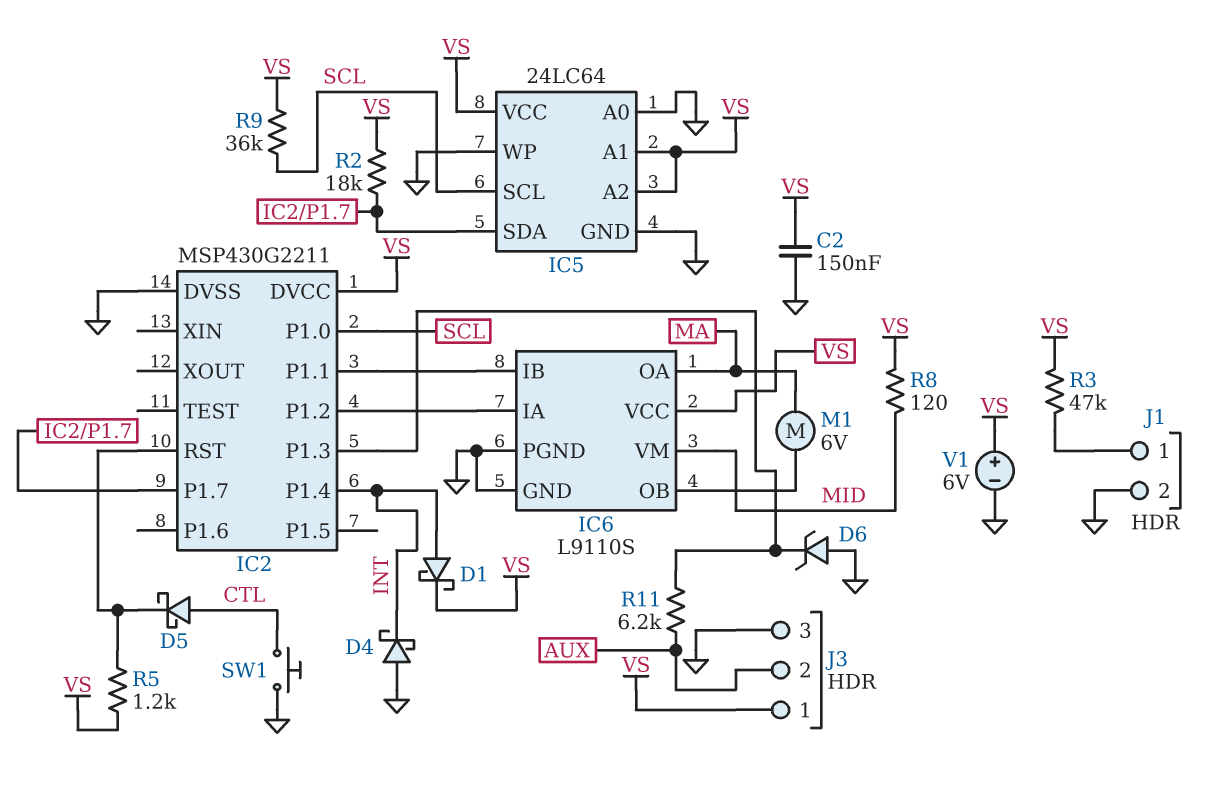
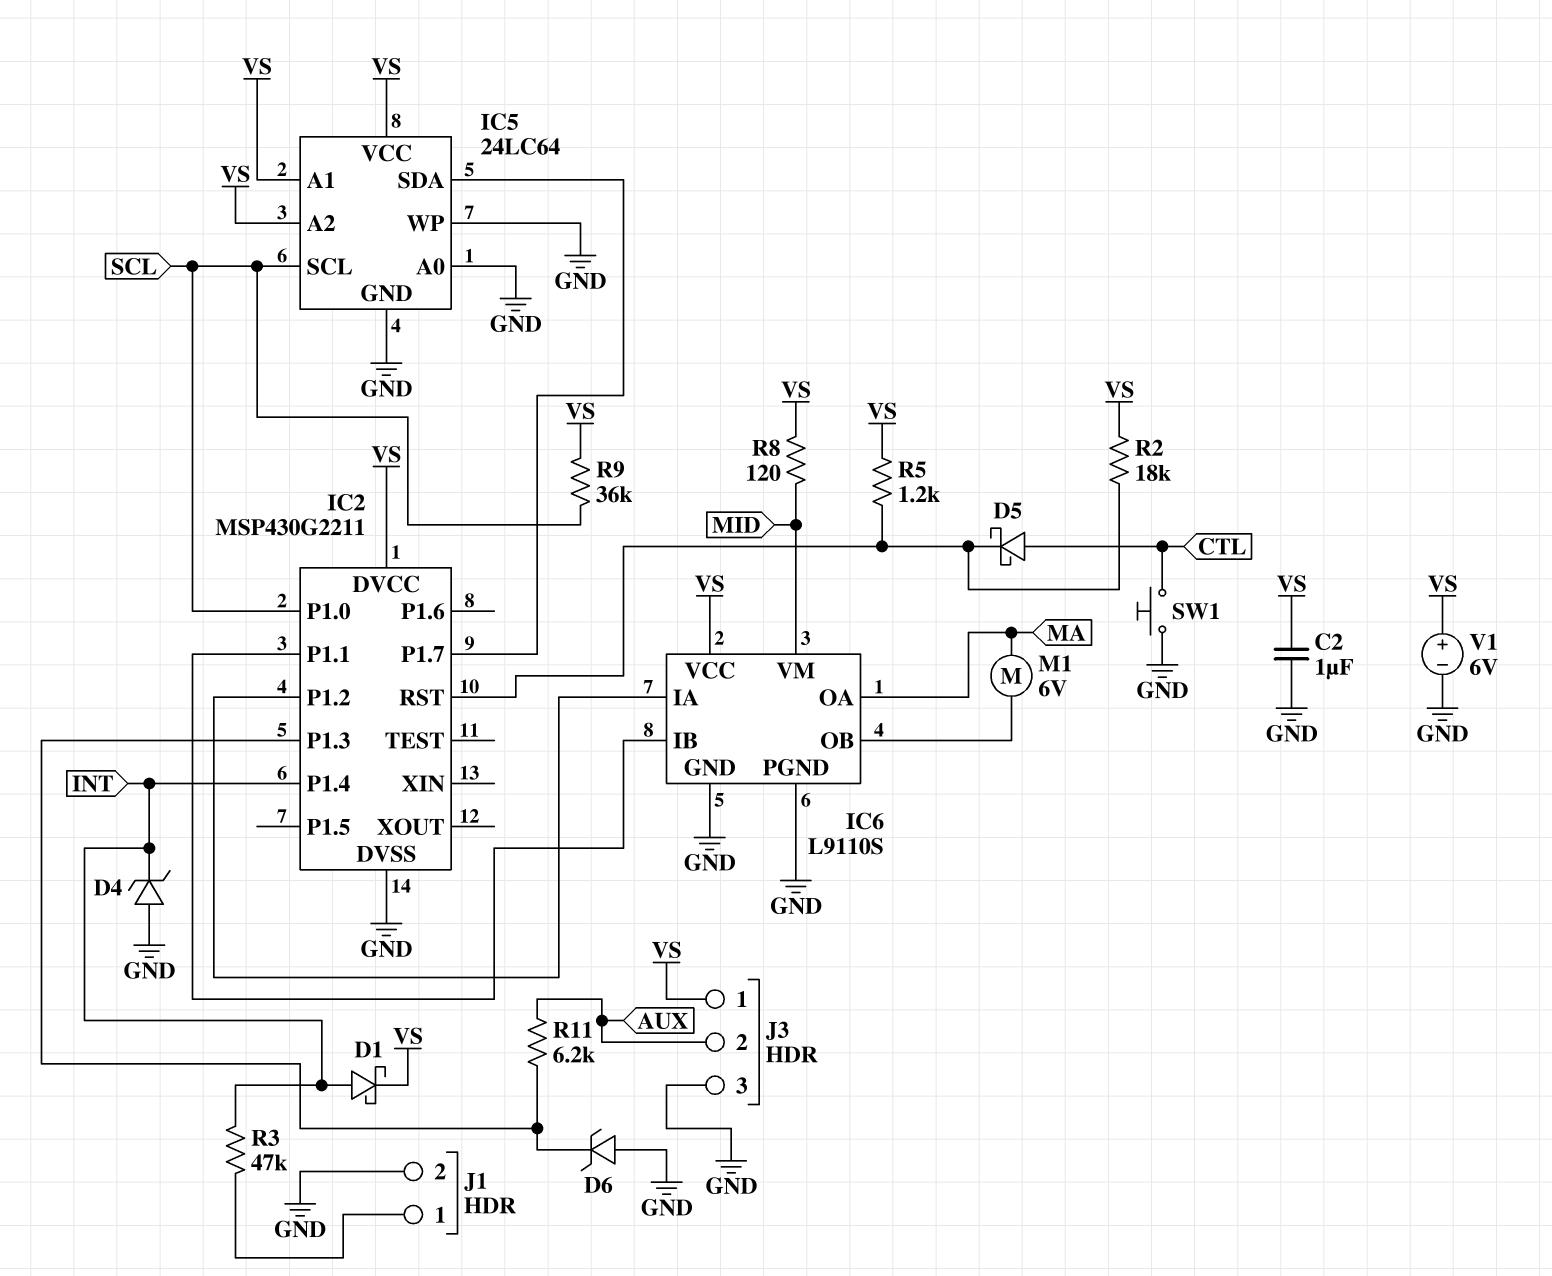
C2: 150nF (GND, VS) -> 1uF (GND, VS)
D4: schottky (A GND, K INT) -> zener (A GND, K INT)
R2: 18k (IC2/P1.7, VS) -> 18k (IC2/RST, VS)
R3: 47k (J1/1, VS) -> 47k (INT, J1/1)

